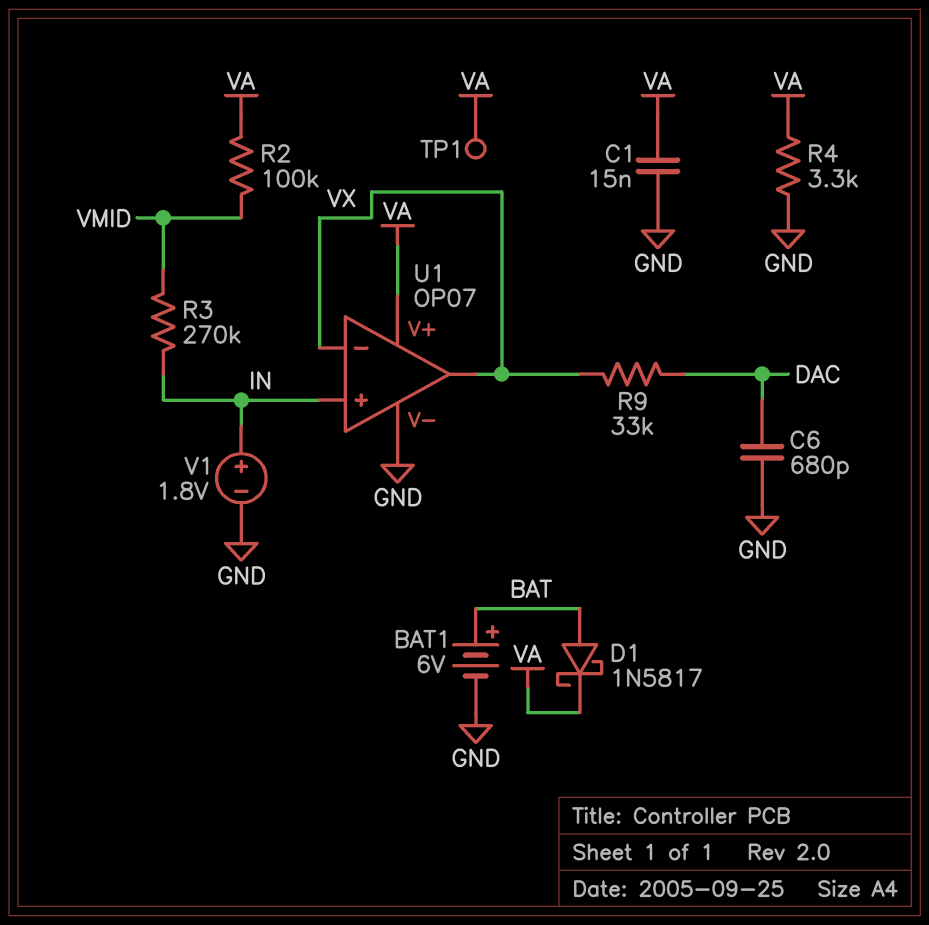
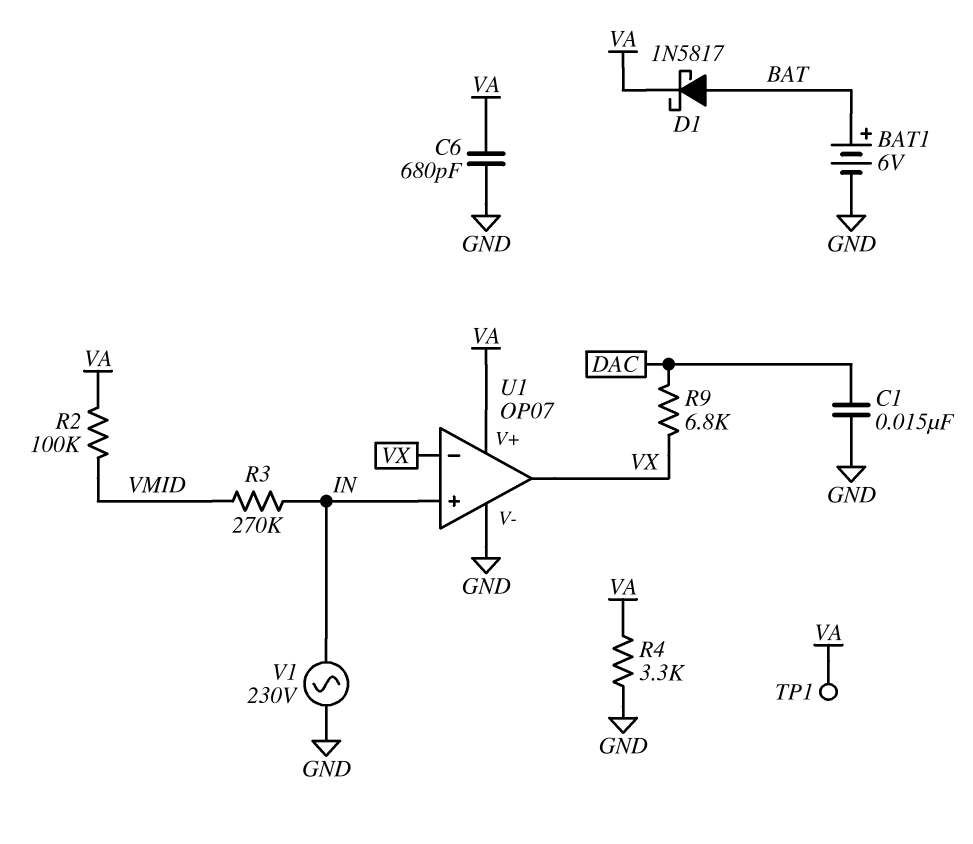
C1: 15nF (GND, VA) -> 15nF (DAC, GND)
C6: 680pF (DAC, GND) -> 680pF (GND, VA)
R9: 33k (DAC, VX) -> 6.8k (DAC, VX)
V1: 1.8V (plus IN, minus GND) -> AC 230V (GND, IN)

